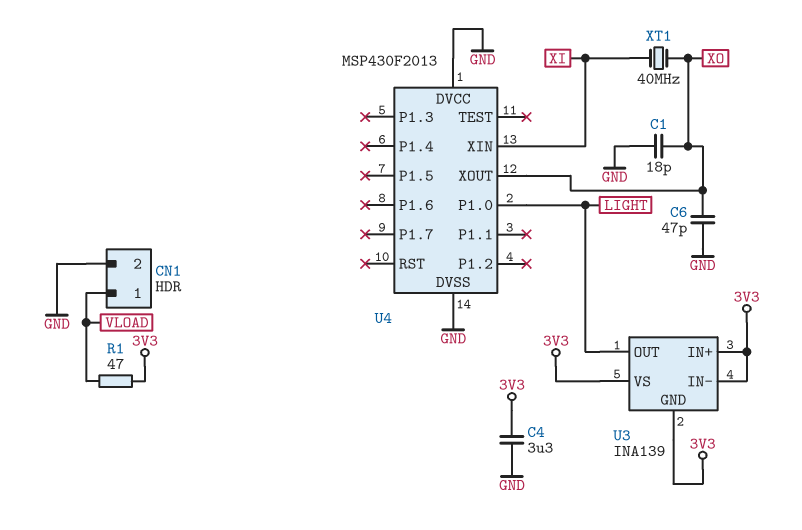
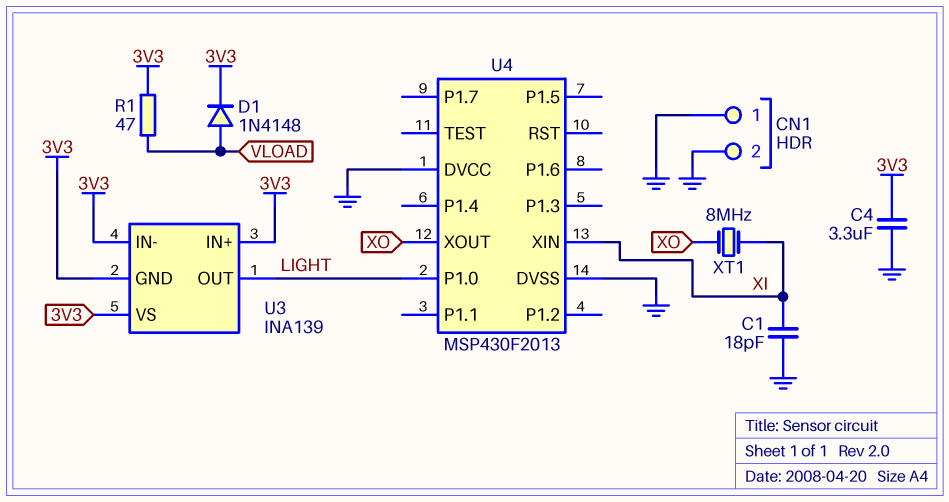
C1: 18pF (GND, XO) -> 18pF (GND, XI)
C6: 47pF (GND, XO) -> none
CN1 pin 1: VLOAD -> GND
D1: none -> diode 1N4148 (A VLOAD, K 3V3)
XT1: 40MHz (XI, XO) -> 8MHz (XI, XO)

